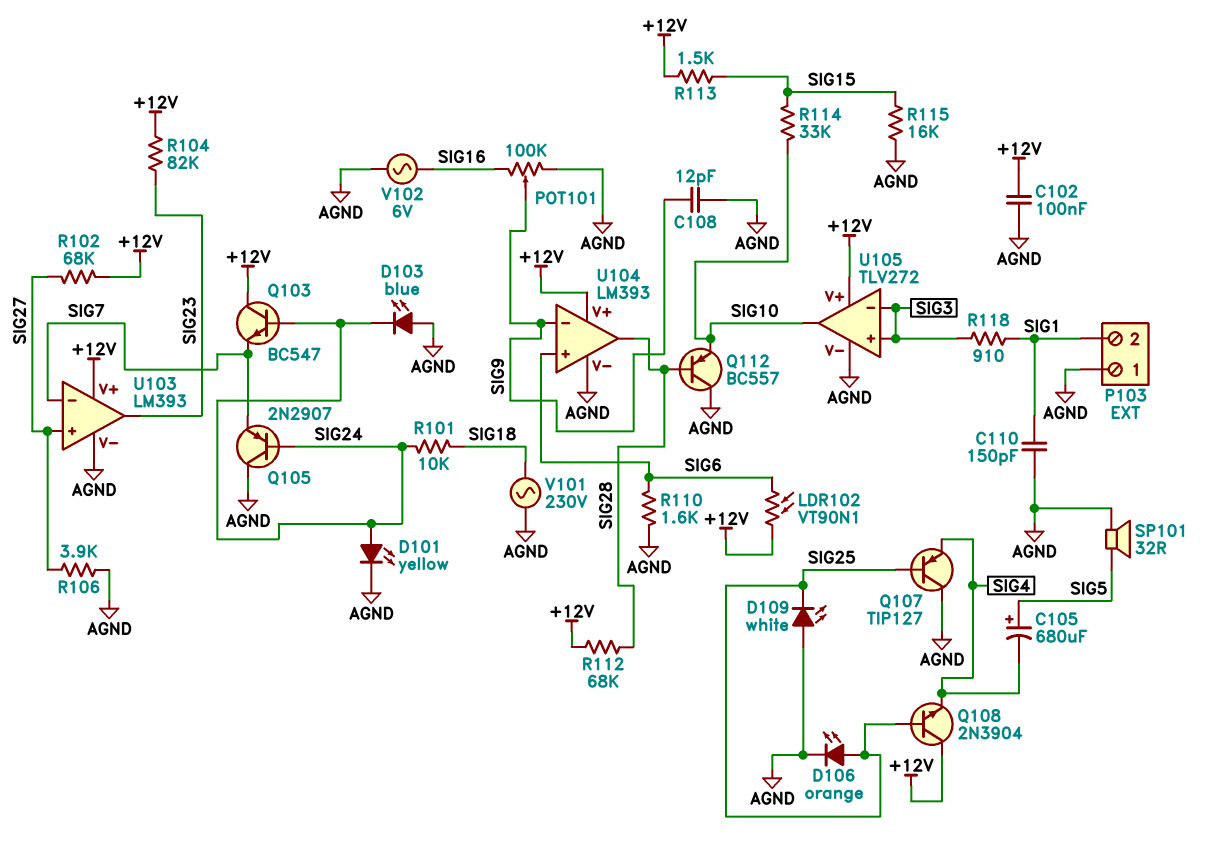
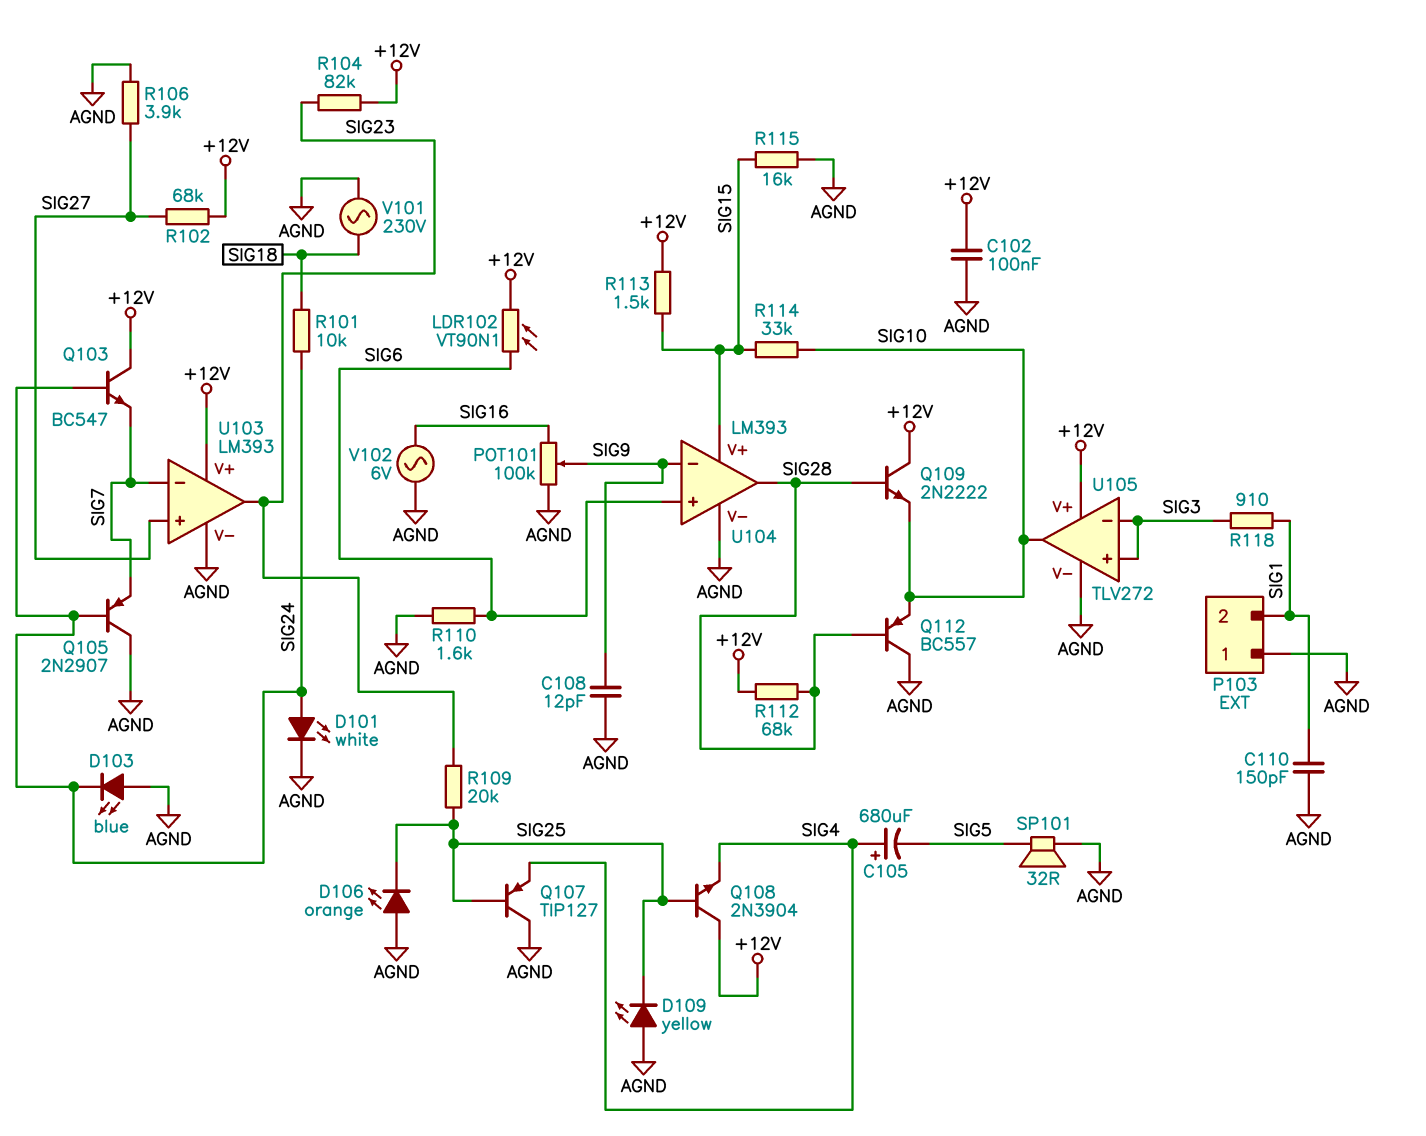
C105: 680uF (plus SIG5, minus SIG4) -> 680uF (plus SIG4, minus SIG5)
D101: LED yellow (A SIG24, K AGND) -> LED white (A SIG24, K AGND)
D106: LED orange (A SIG25, K AGND) -> LED orange (A AGND, K SIG25)
D109: LED white (A AGND, K SIG25) -> LED yellow (A AGND, K SIG25)
Q109: none -> NPN 2N2222 (B SIG28, C +12V, E SIG10)
R109: none -> 20k (SIG23, SIG25)
U104 pin V+: +12V -> SIG15

